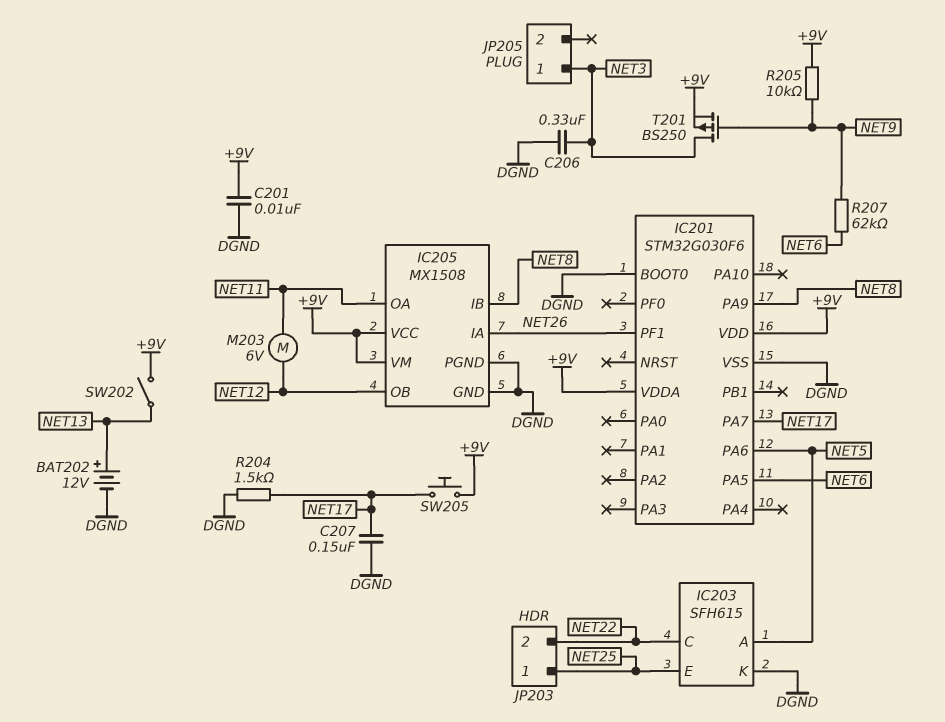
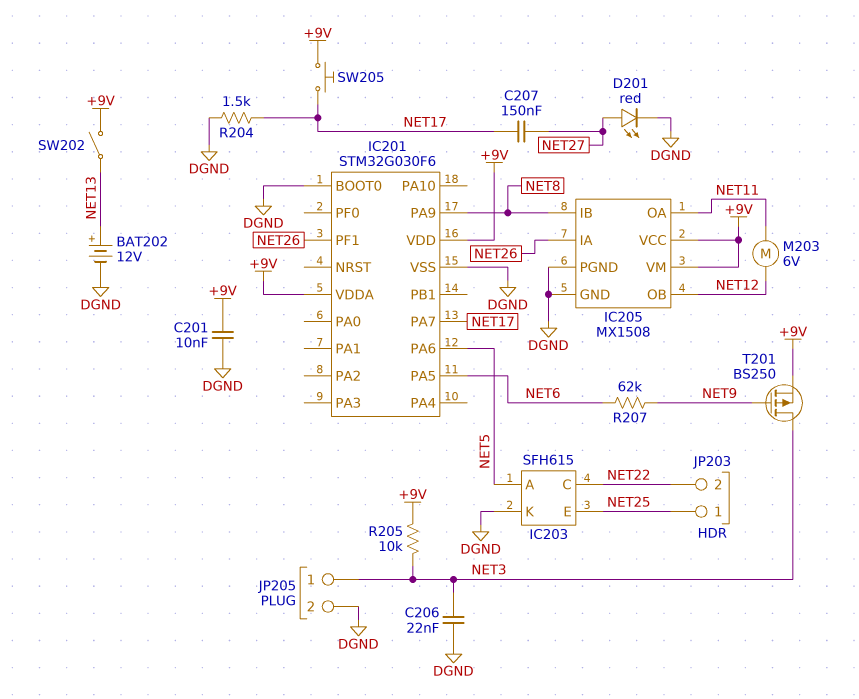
C206: 330nF (DGND, NET3) -> 22nF (DGND, NET3)
C207: 150nF (DGND, NET17) -> 150nF (NET17, NET27)
D201: none -> LED red (A NET27, K DGND)
JP205 pin 2: none -> DGND
R205: 10k (+9V, NET9) -> 10k (+9V, NET3)

